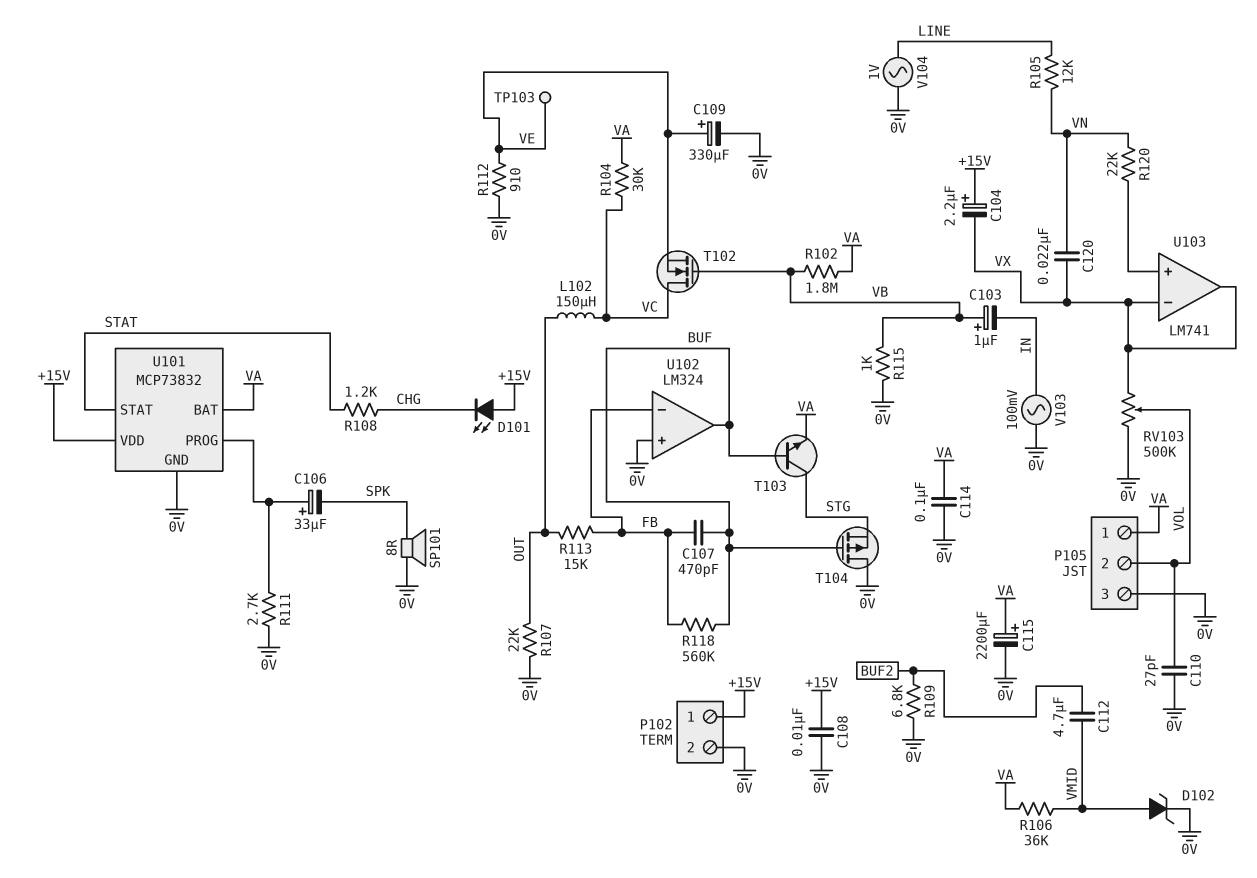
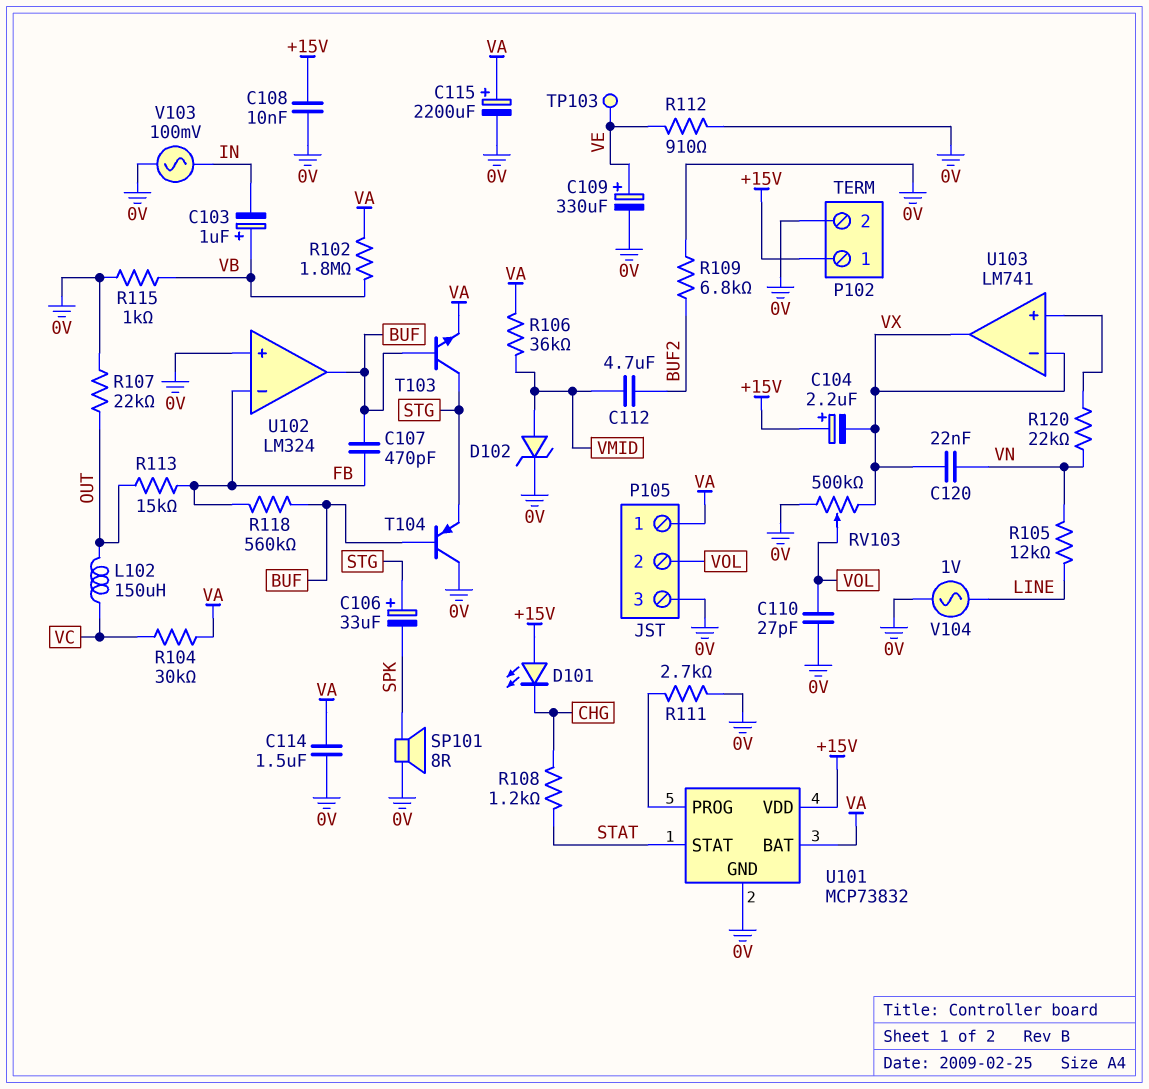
C106: 33uF (plus U101/PROG, minus SPK) -> 33uF (plus STG, minus SPK)
C114: 100nF (0V, VA) -> 1.5uF (0V, VA)
T102: NMOS (G VB, D VC, S VE) -> none
T104: PMOS (G BUF, D 0V, S STG) -> PNP (B BUF, C 0V, E STG)

